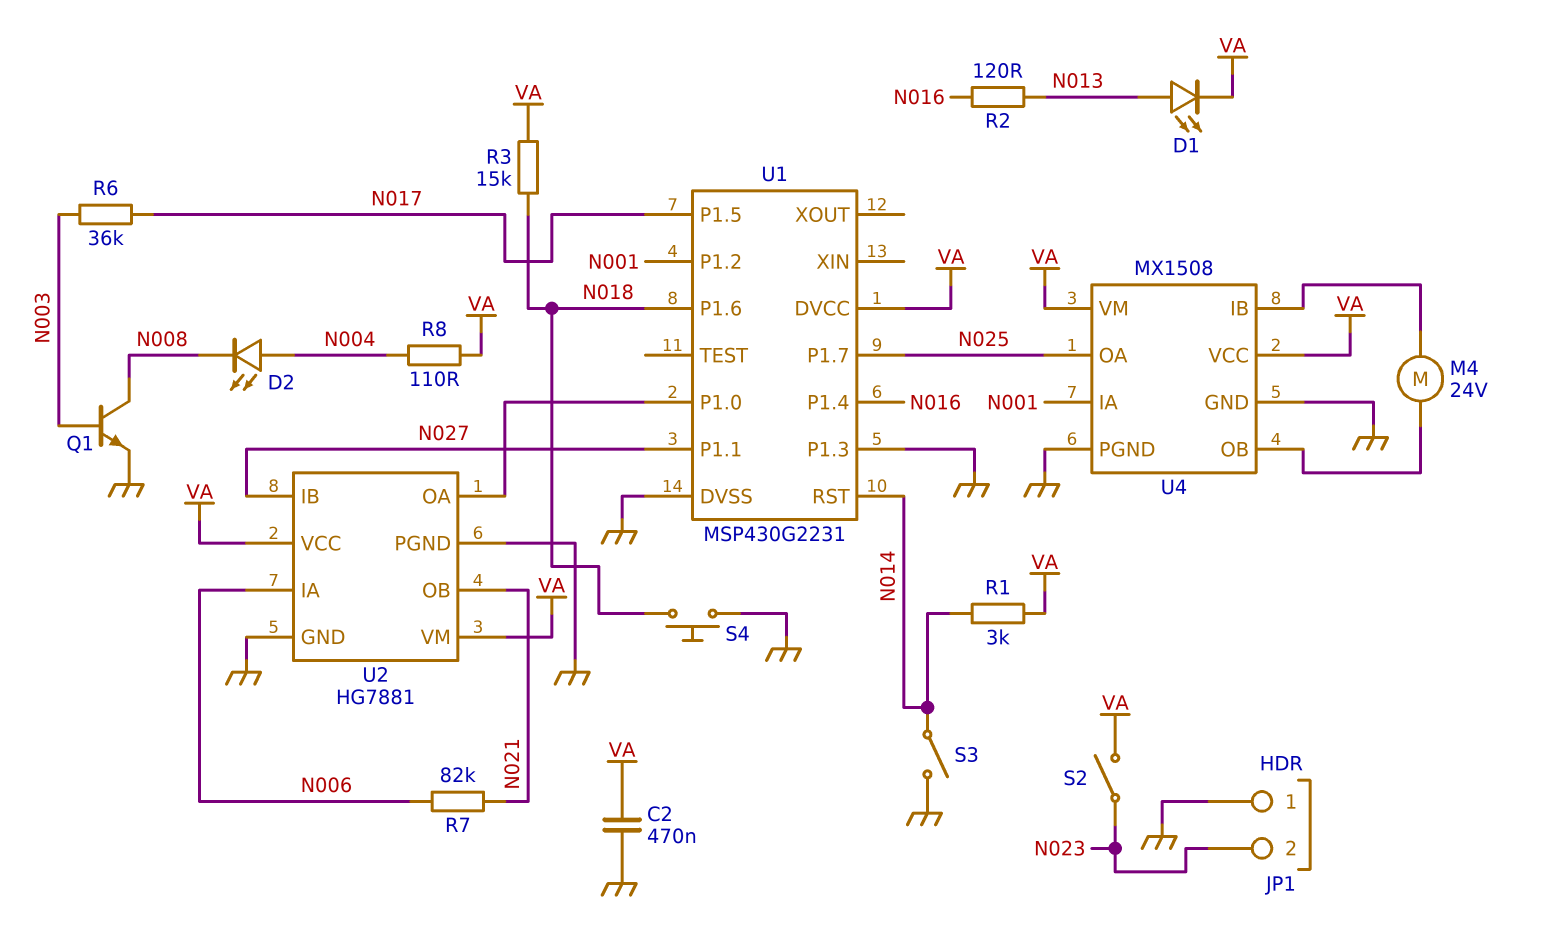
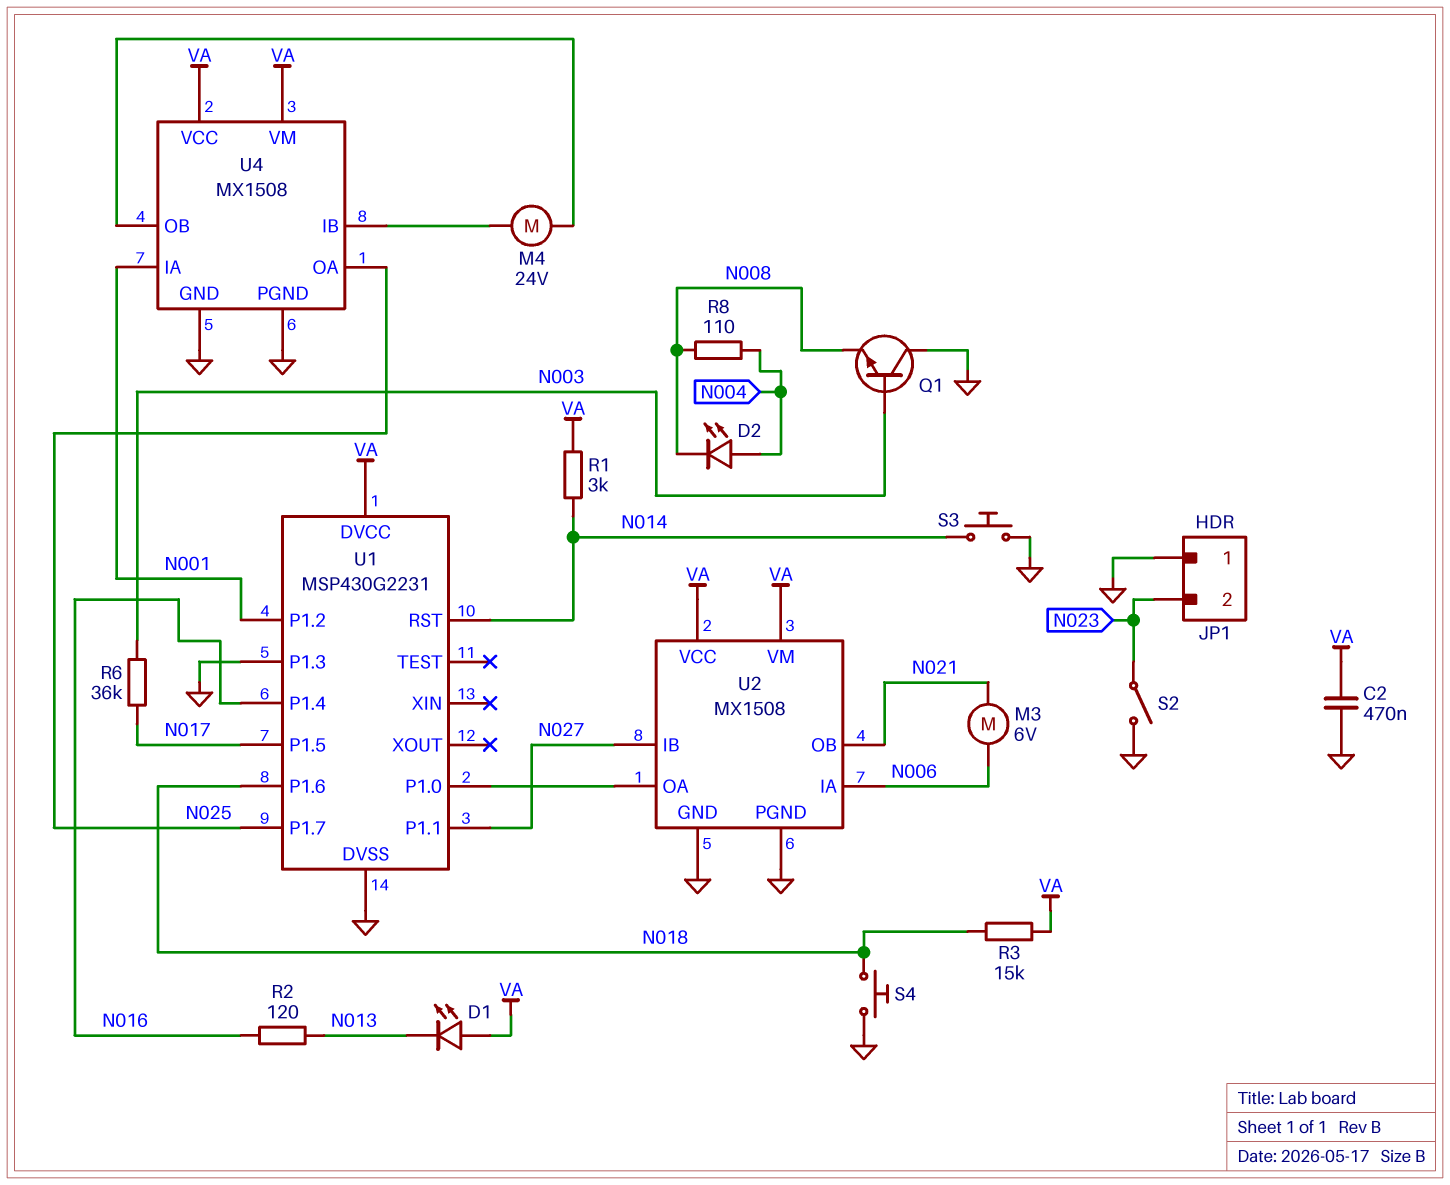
D1: LED (A N013, K VA) -> LED (A VA, K N013)
M3: none -> motor 6V (N006, N021)
Q1: NPN (B N003, C N008, E GND) -> NPN (B N003, C GND, E N008)
R7: 82k (N006, N021) -> none
R8: 110 (N004, VA) -> 110 (N004, N008)
S2: switch (N023, VA) -> switch (GND, N023)
S3: switch (GND, N014) -> button (GND, N014)
U2: HG7881 -> MX1508

